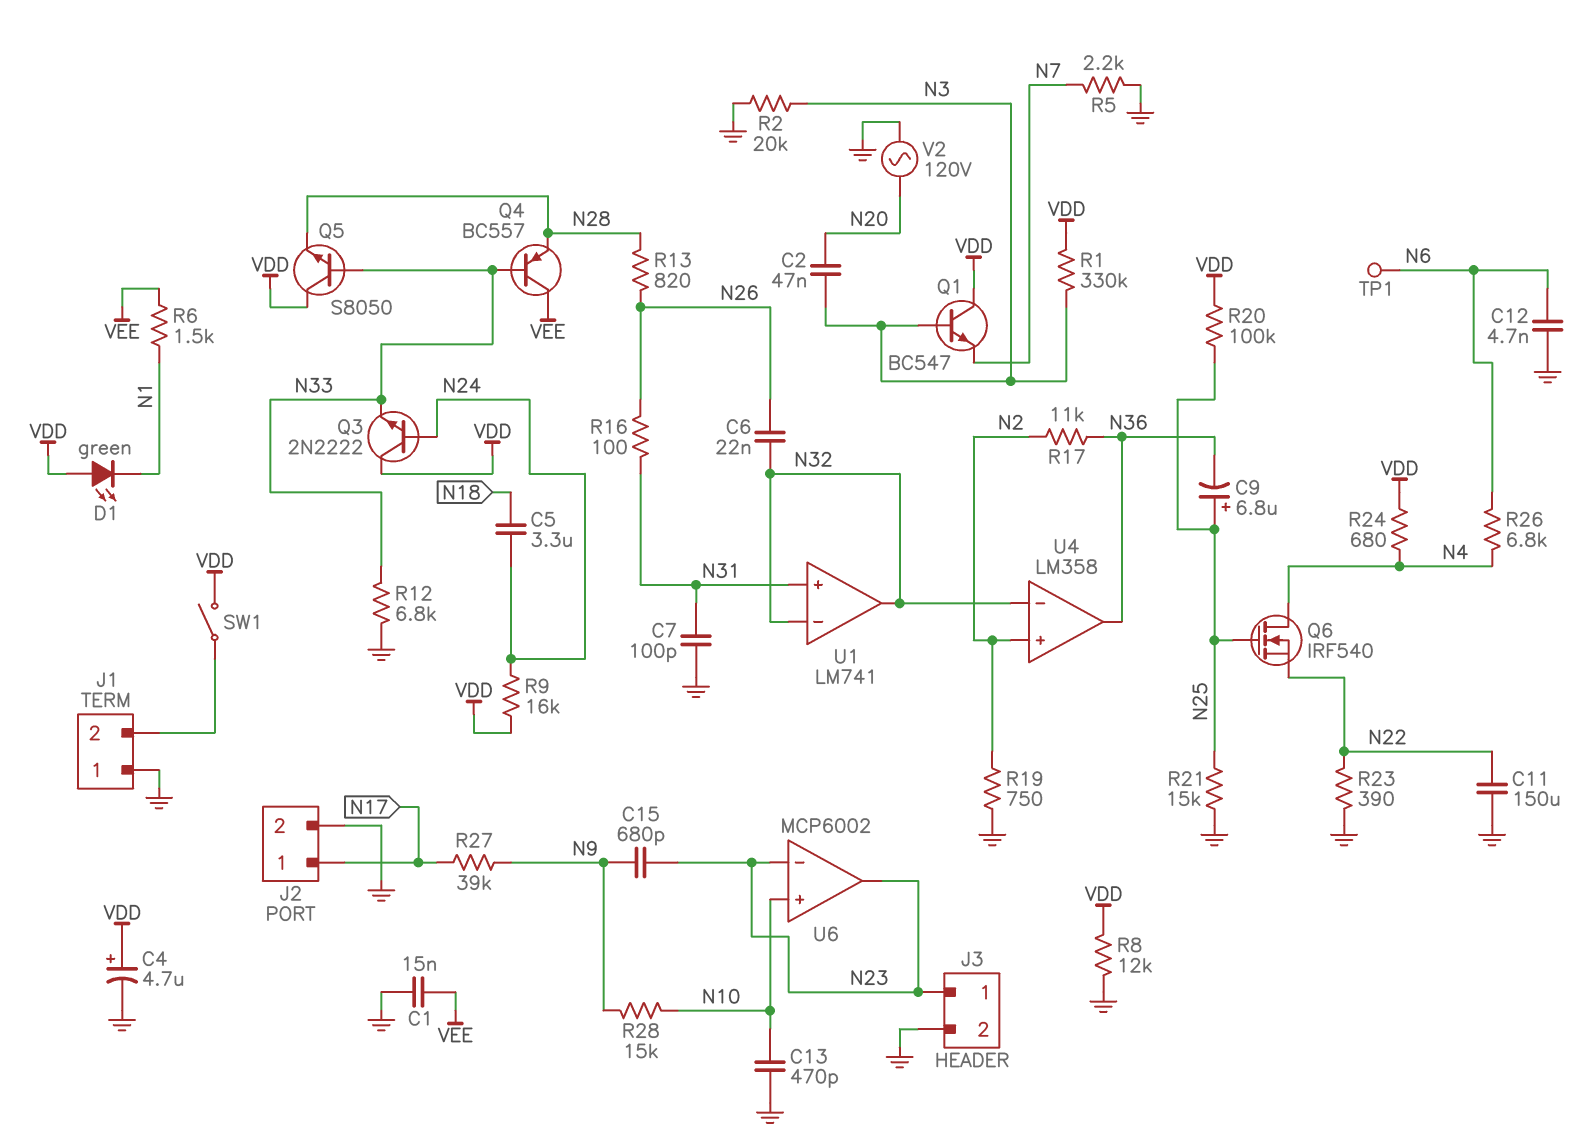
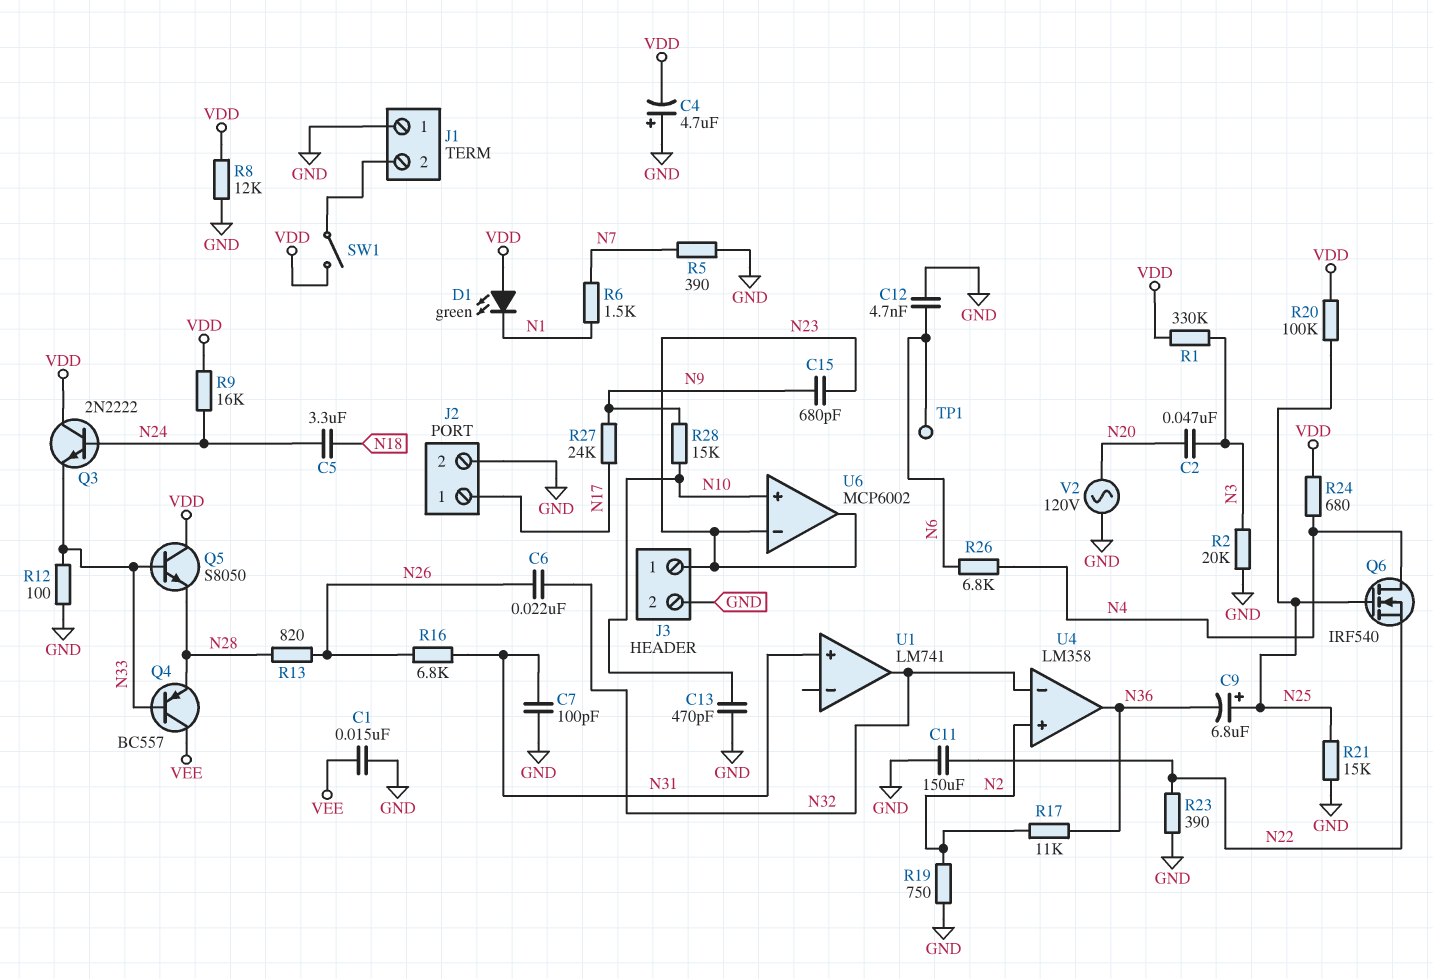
C4: 4.7uF (plus VDD, minus GND) -> 4.7uF (plus GND, minus VDD)
Q1: NPN BC547 (B N3, C VDD, E N7) -> none
R5: 2.2k (GND, N7) -> 390 (GND, N7)
R6: 1.5k (N1, VEE) -> 1.5k (N1, N7)
R12: 6.8k (GND, N33) -> 100 (GND, N33)
R16: 100 (N26, N31) -> 6.8k (N26, N31)
R27: 39k (N9, N17) -> 24k (N9, N17)
U1 pin in-: N32 -> none

